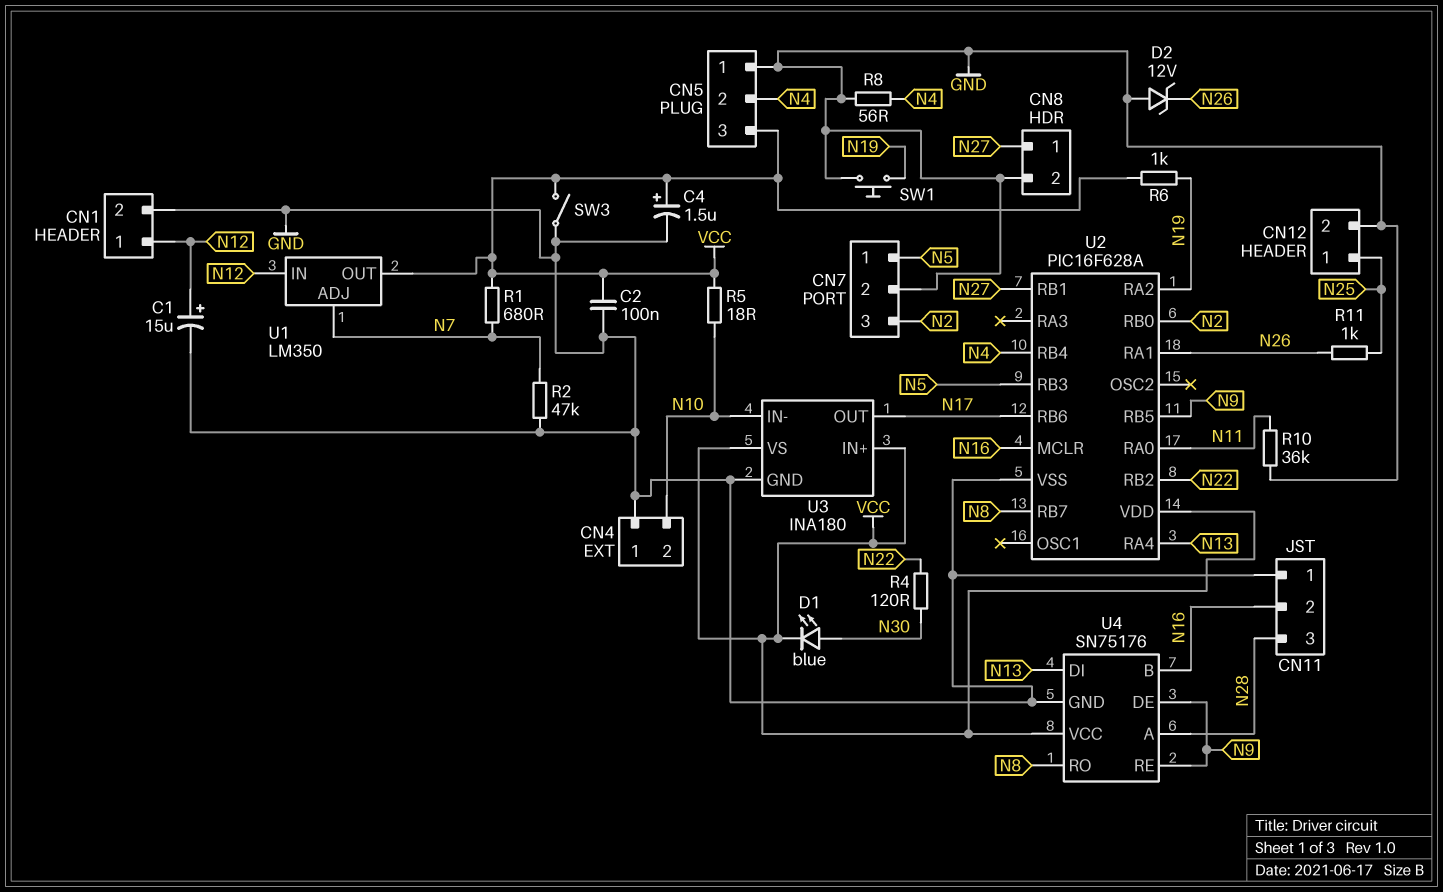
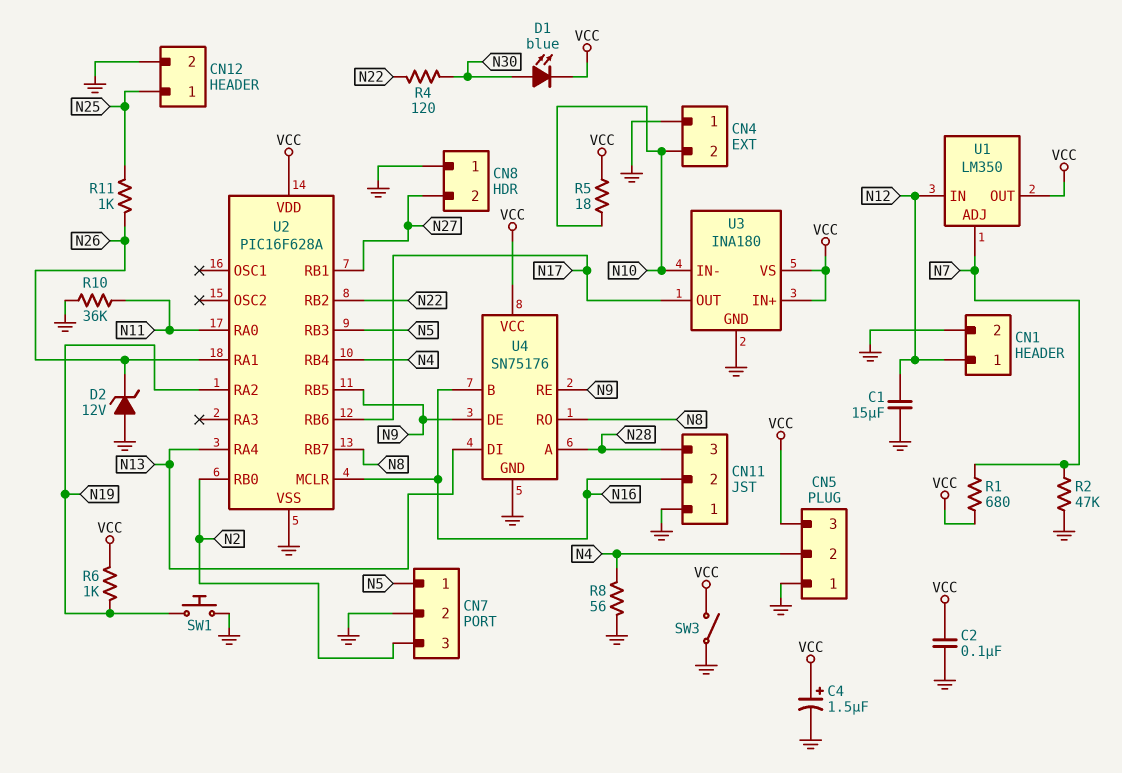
C1: 15uF (plus N12, minus GND) -> 15uF (GND, N12)
CN8 pin 1: N27 -> GND
CN8 pin 2: GND -> N27

